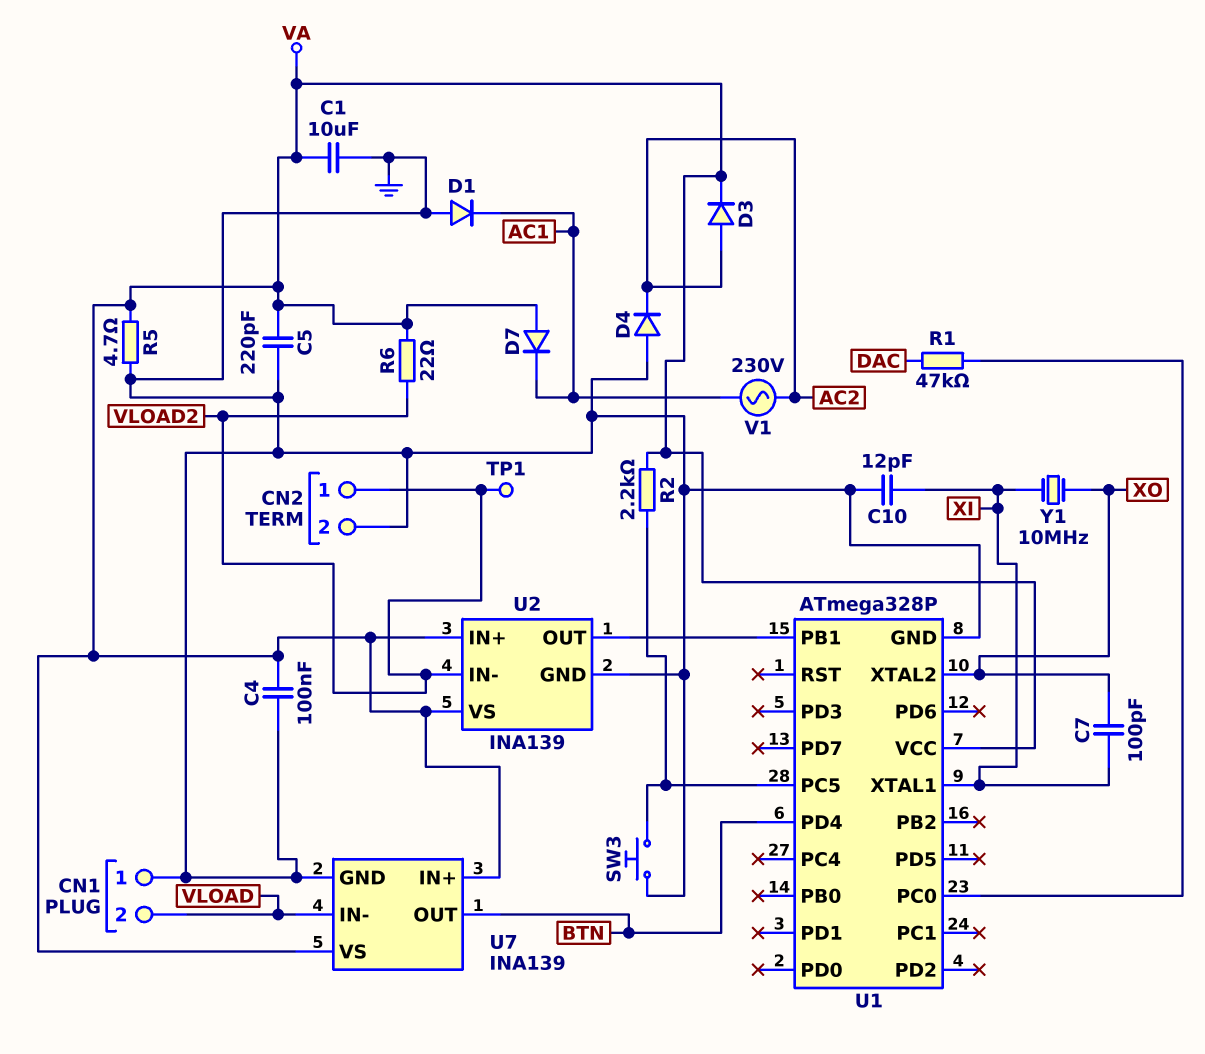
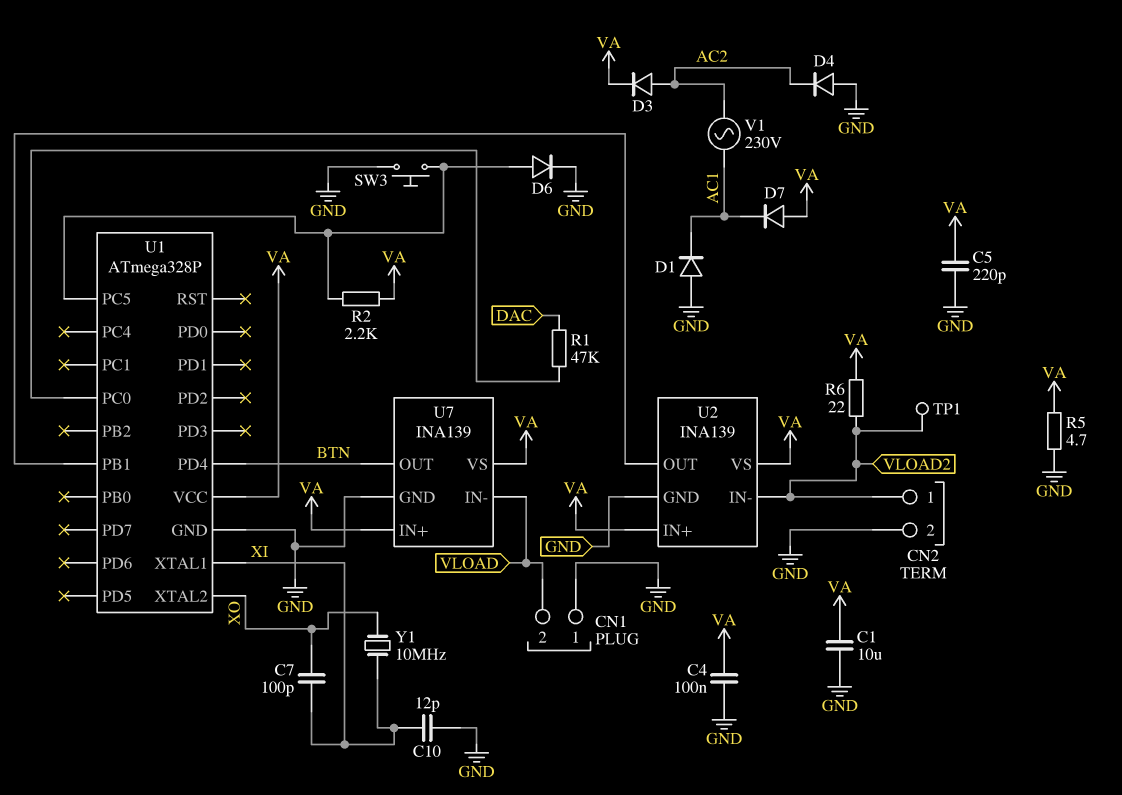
D6: none -> diode (A U1/PC5, K GND)

